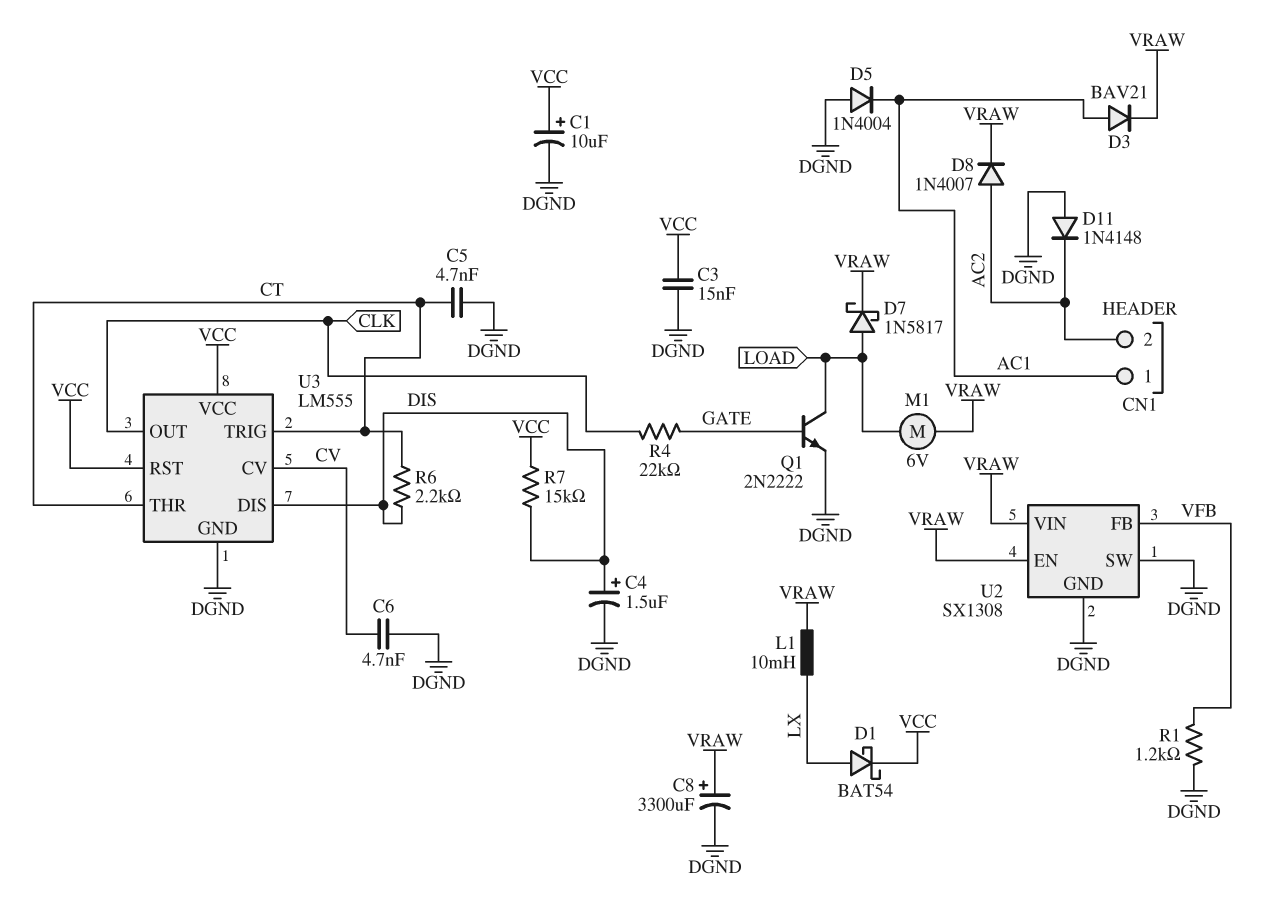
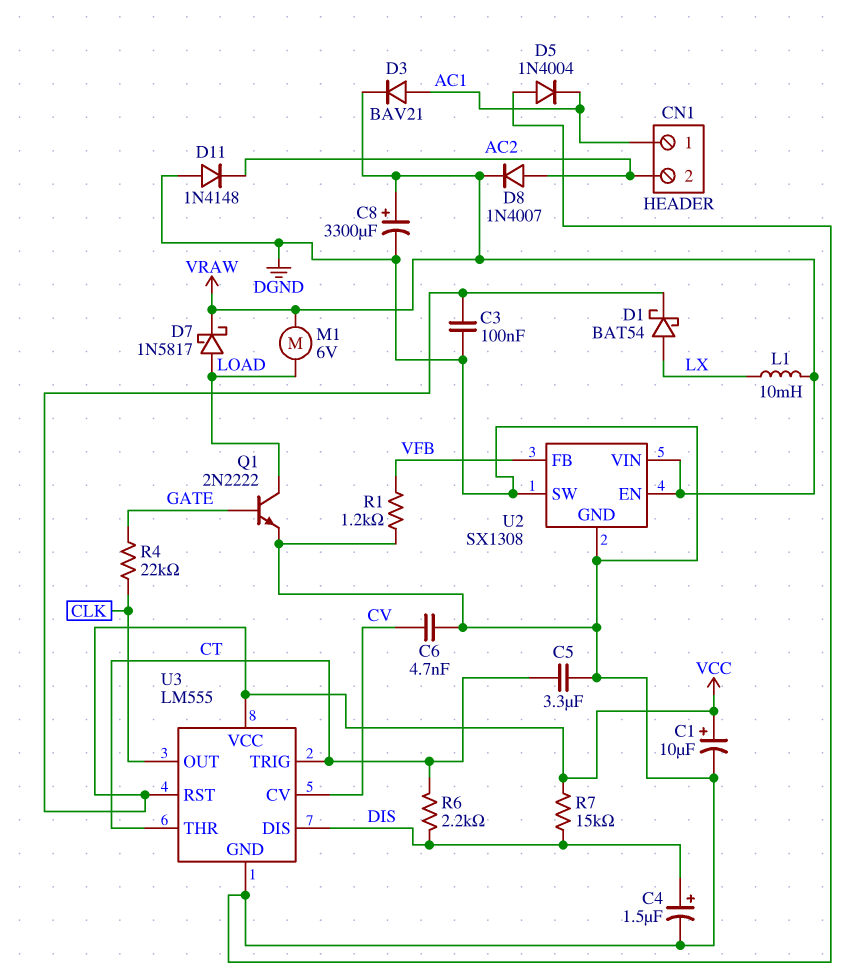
C3: 15nF (DGND, VCC) -> 100nF (DGND, VCC)
C5: 4.7nF (CT, DGND) -> 3.3uF (CT, DGND)

